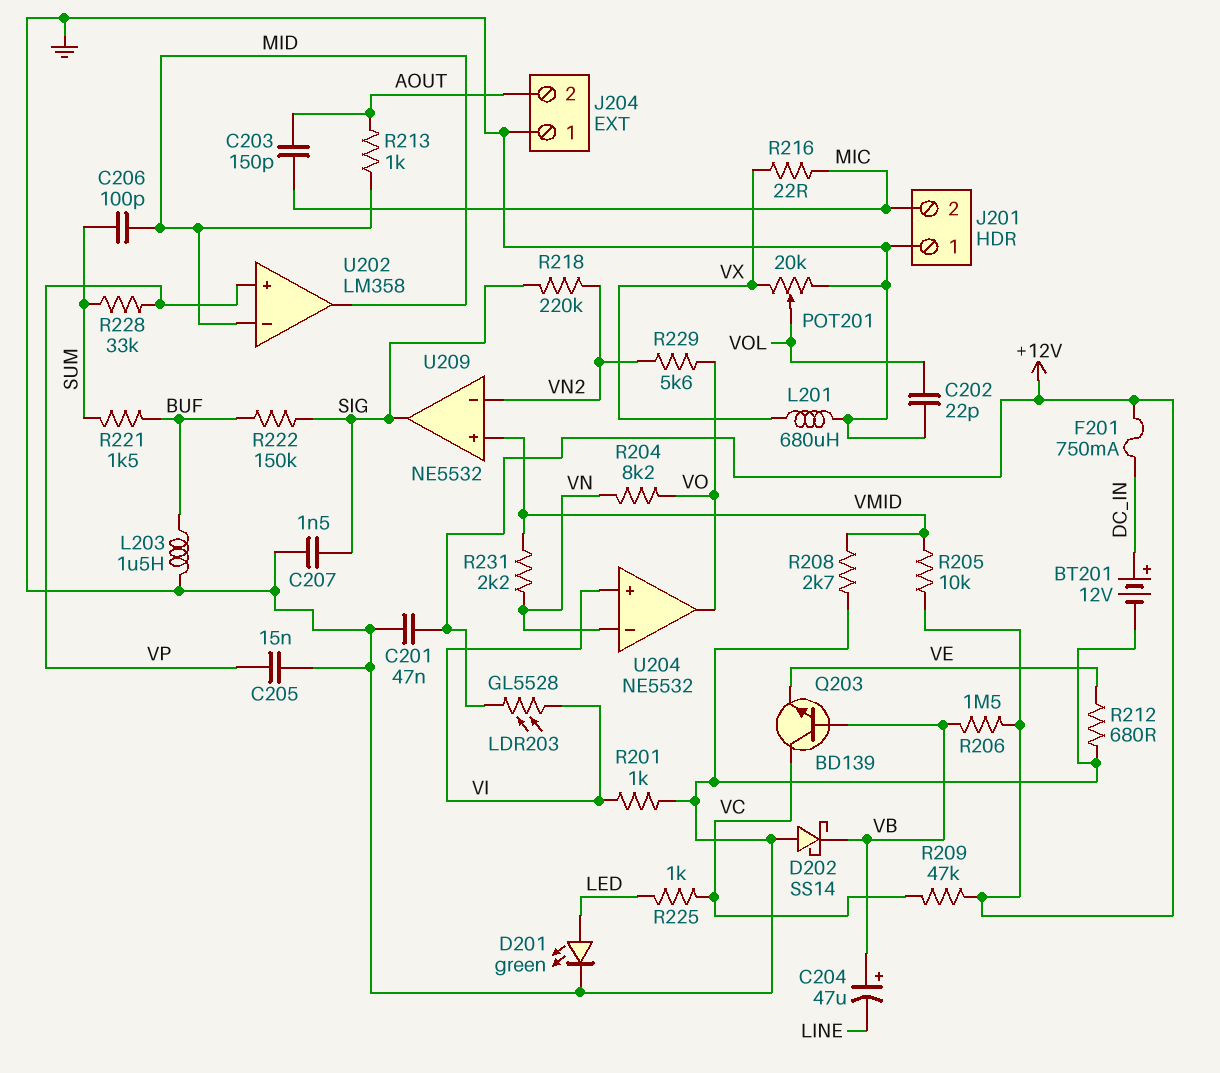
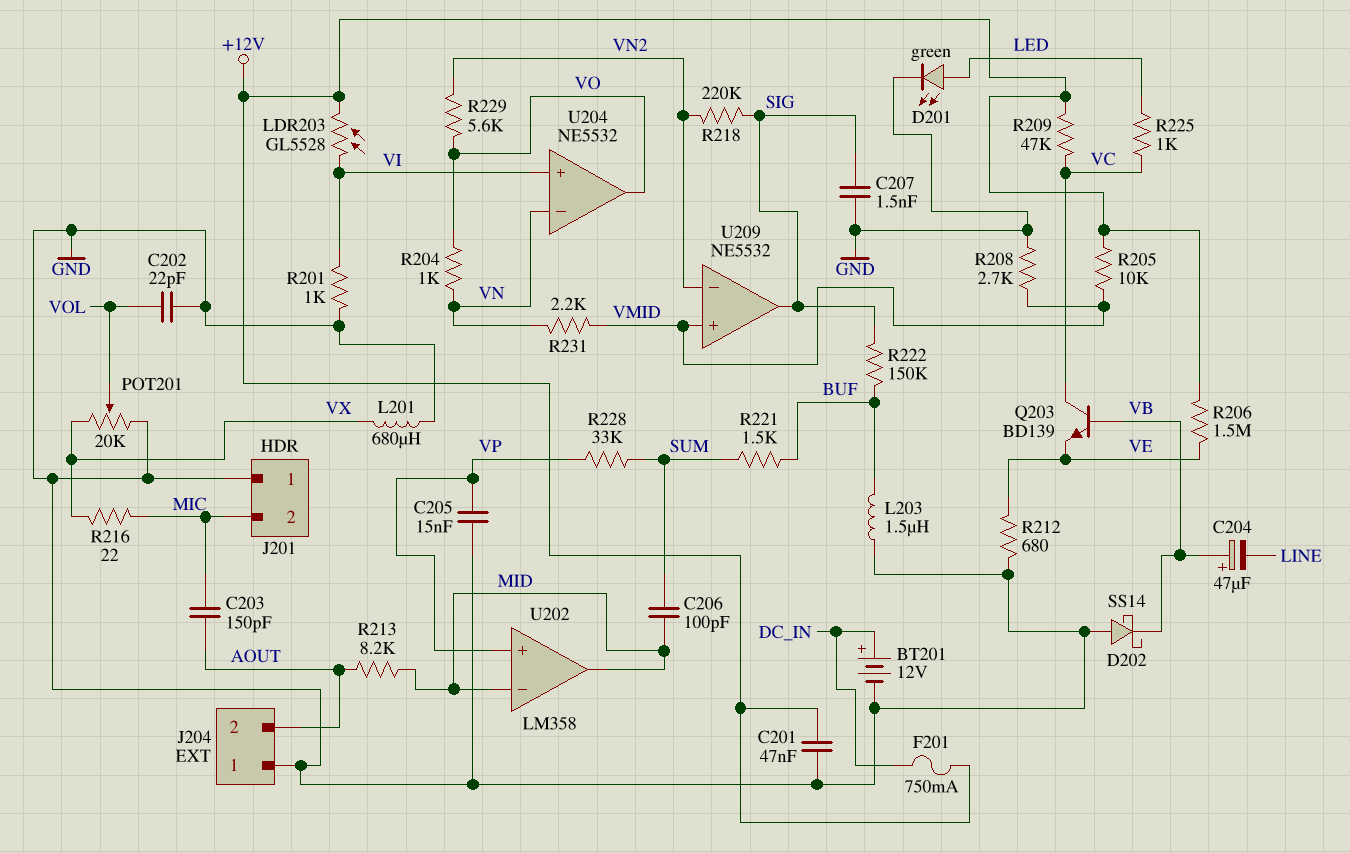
R204: 8.2k (VN, VO) -> 1k (VN, VO)
R206: 1.5M (+12V, VB) -> 1.5M (+12V, VE)
R213: 1k (AOUT, MID) -> 8.2k (AOUT, MID)

